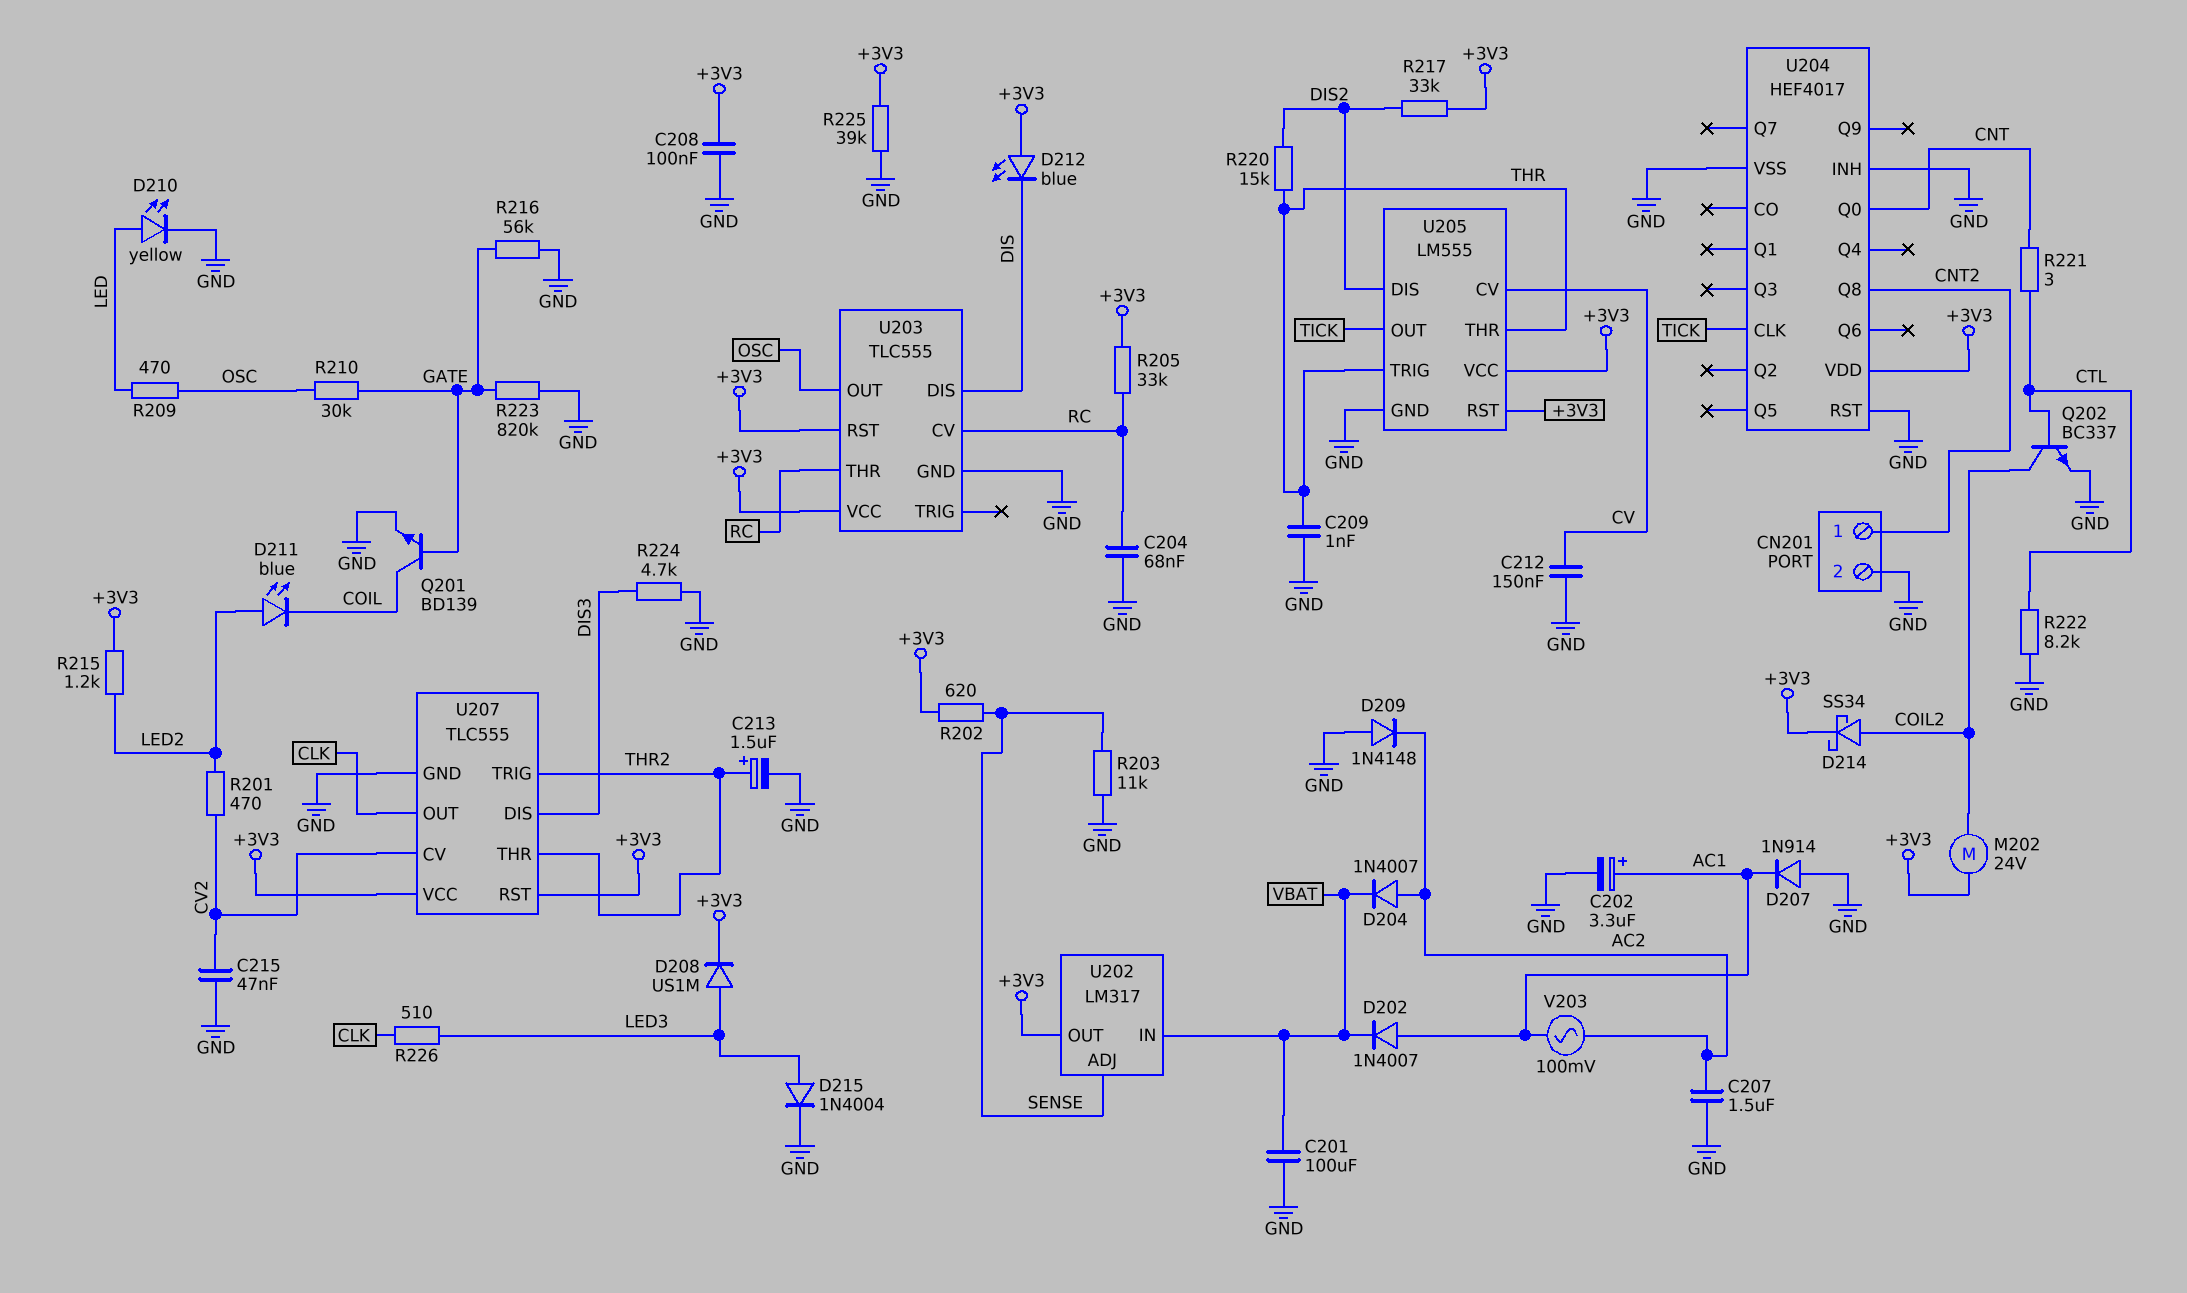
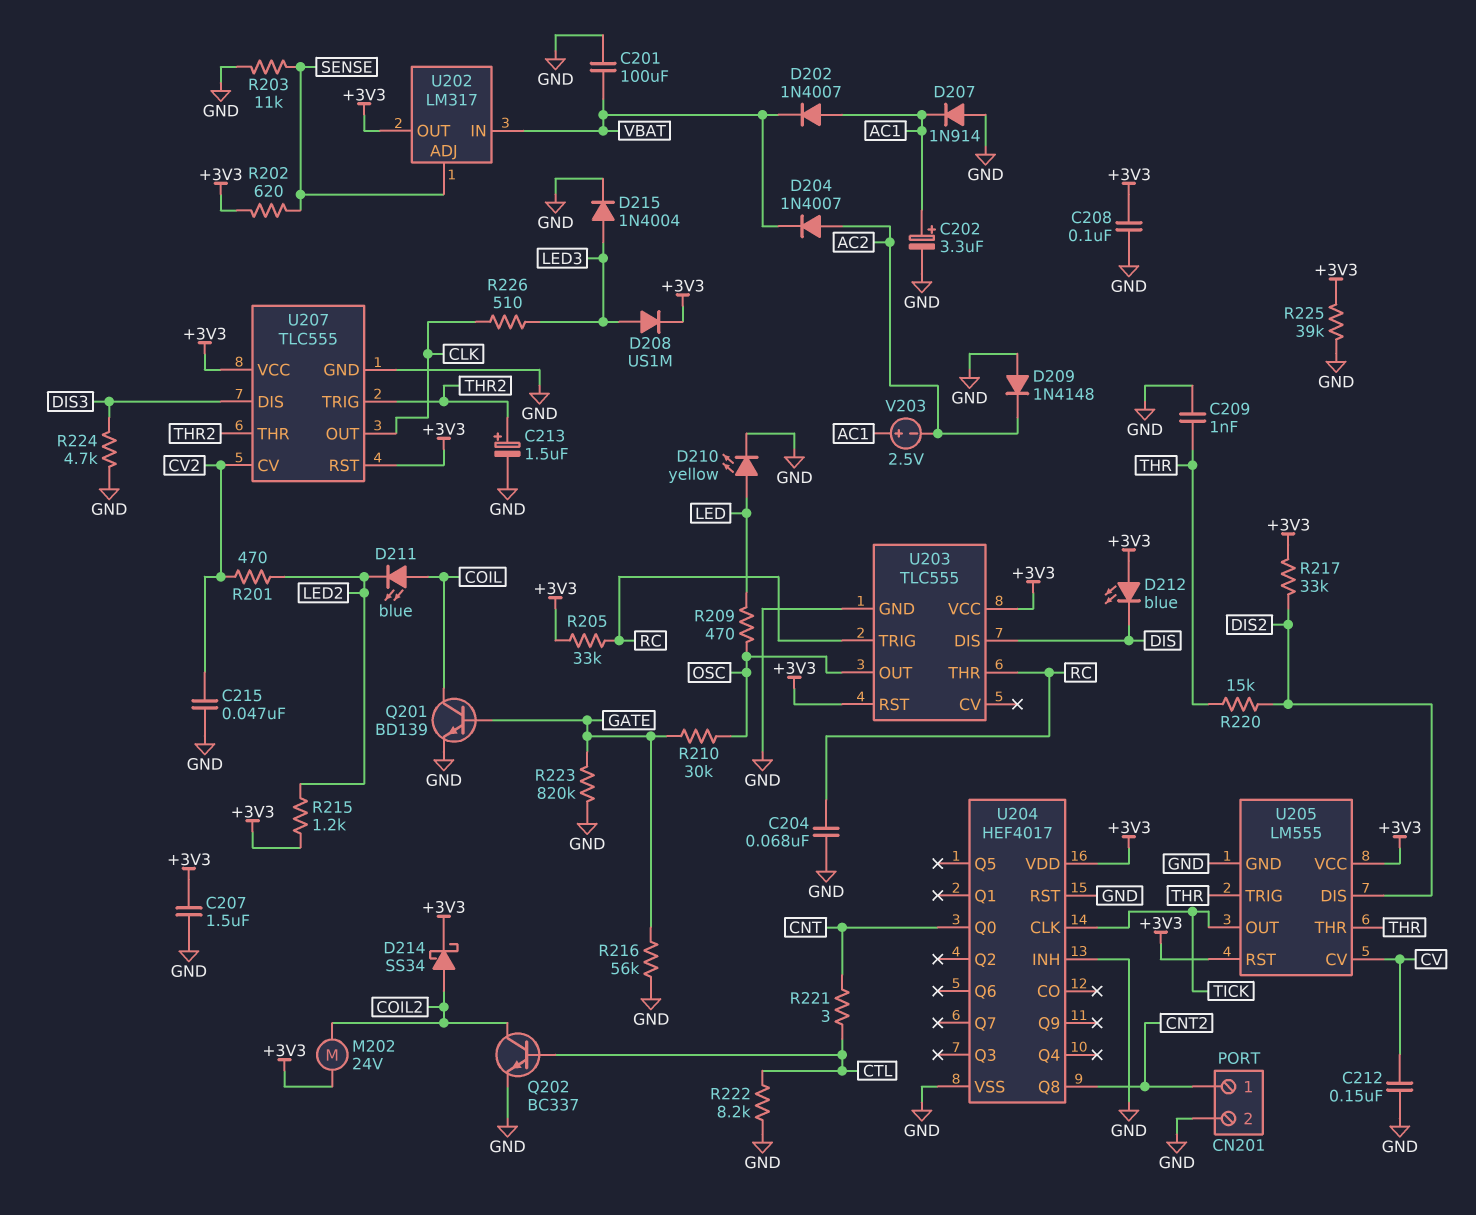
C207: 1.5uF (AC2, GND) -> 1.5uF (+3V3, GND)
D211: LED blue (A LED2, K COIL) -> LED blue (A COIL, K LED2)
U203 pin CV: RC -> none
U203 pin TRIG: none -> RC
V203: AC 100mV (AC1, AC2) -> 2.5V (plus AC1, minus AC2)

